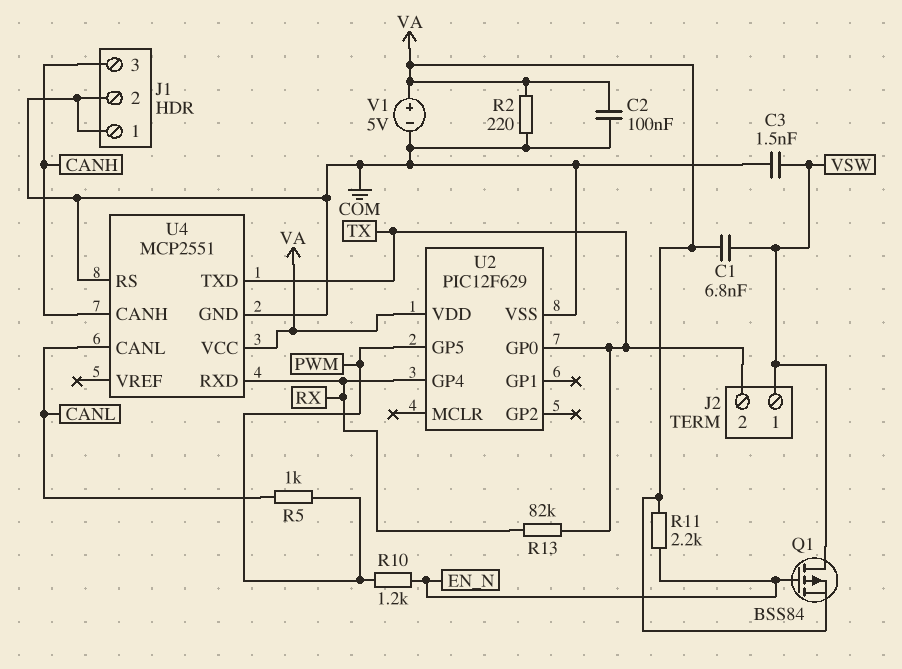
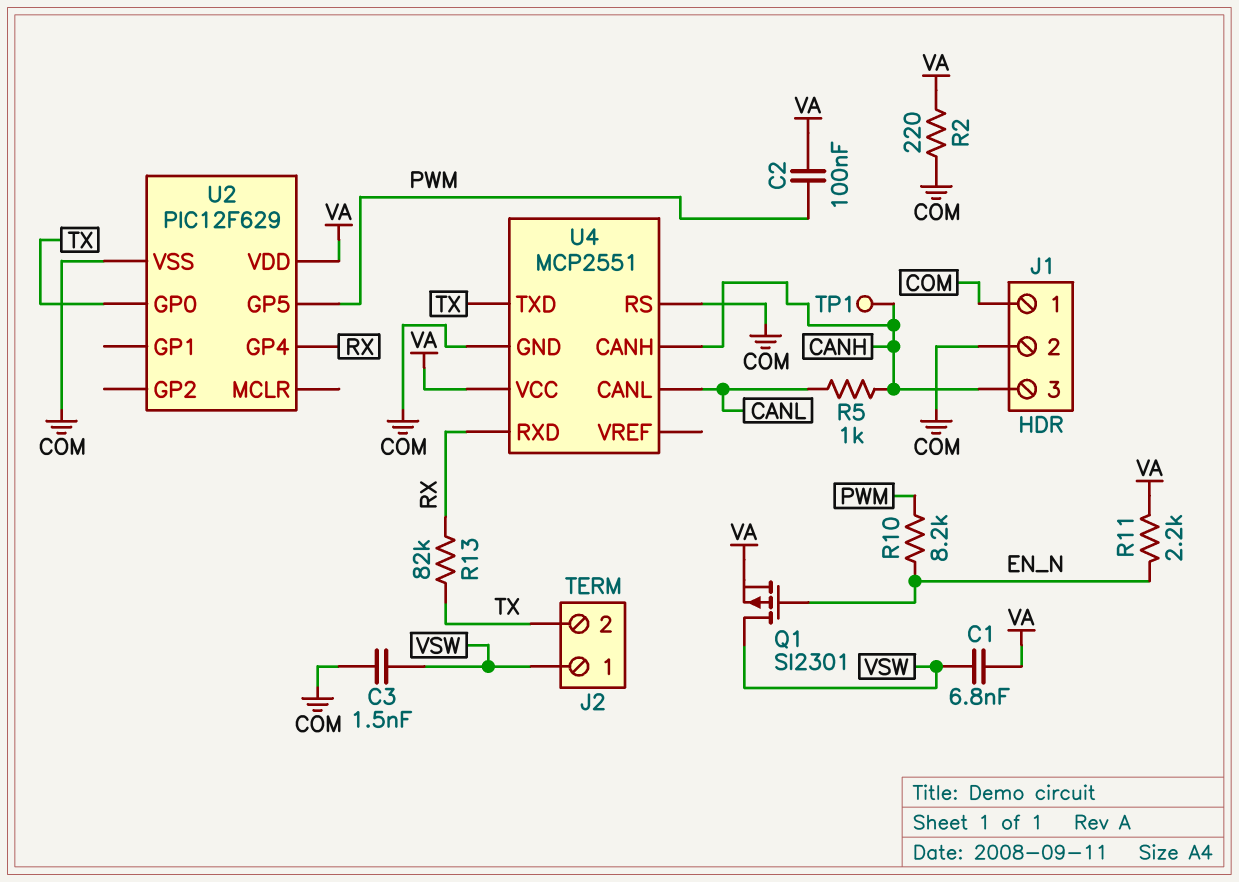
C2: 100nF (COM, VA) -> 100nF (PWM, VA)
Q1: PMOS BSS84 (G EN_N, D VSW, S VA) -> PMOS SI2301 (G EN_N, D VSW, S VA)
R5: 1k (CANL, PWM) -> 1k (CANH, CANL)
R10: 1.2k (EN_N, PWM) -> 8.2k (EN_N, PWM)
TP1: none -> test point (CANH)
V1: 5V (plus VA, minus COM) -> none

